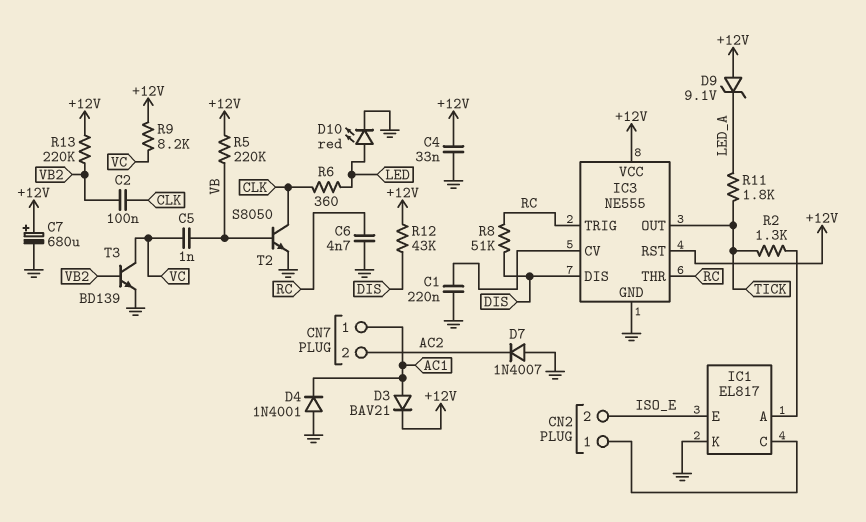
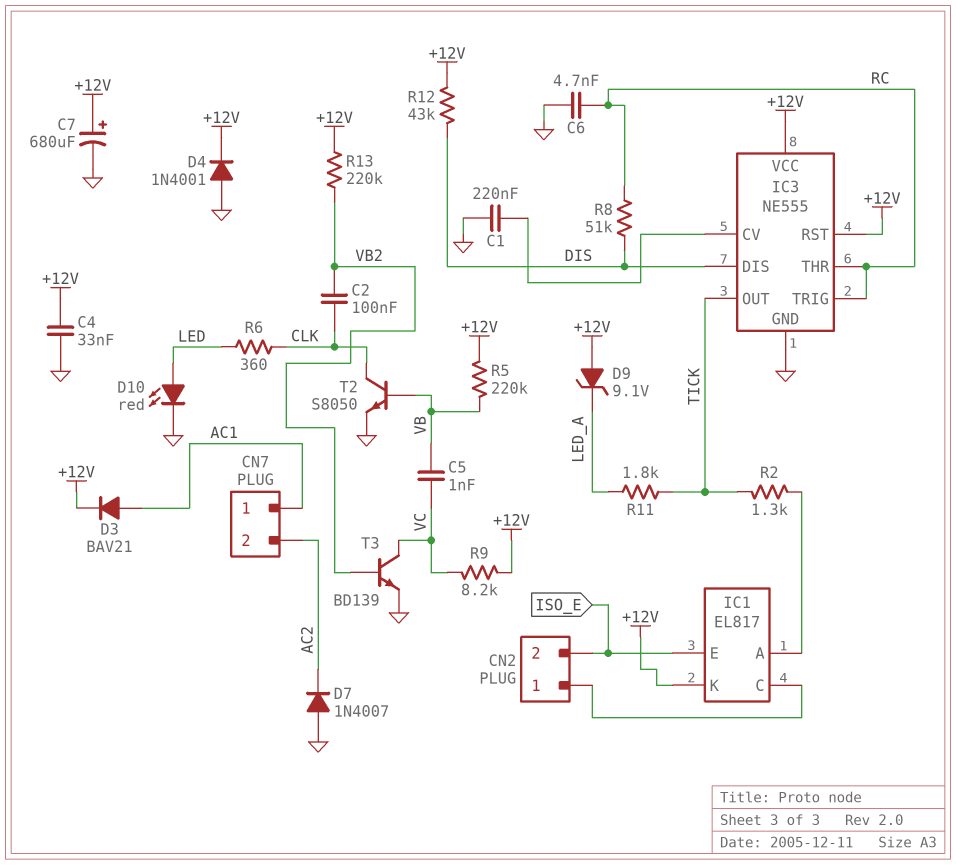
D4: diode 1N4001 (A GND, K AC1) -> diode 1N4001 (A GND, K +12V)
IC1 pin K: GND -> +12V

